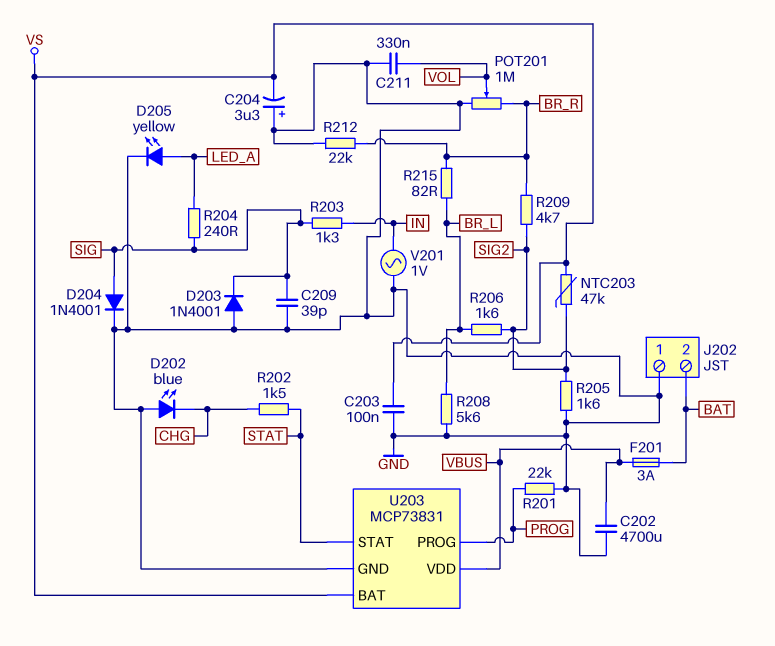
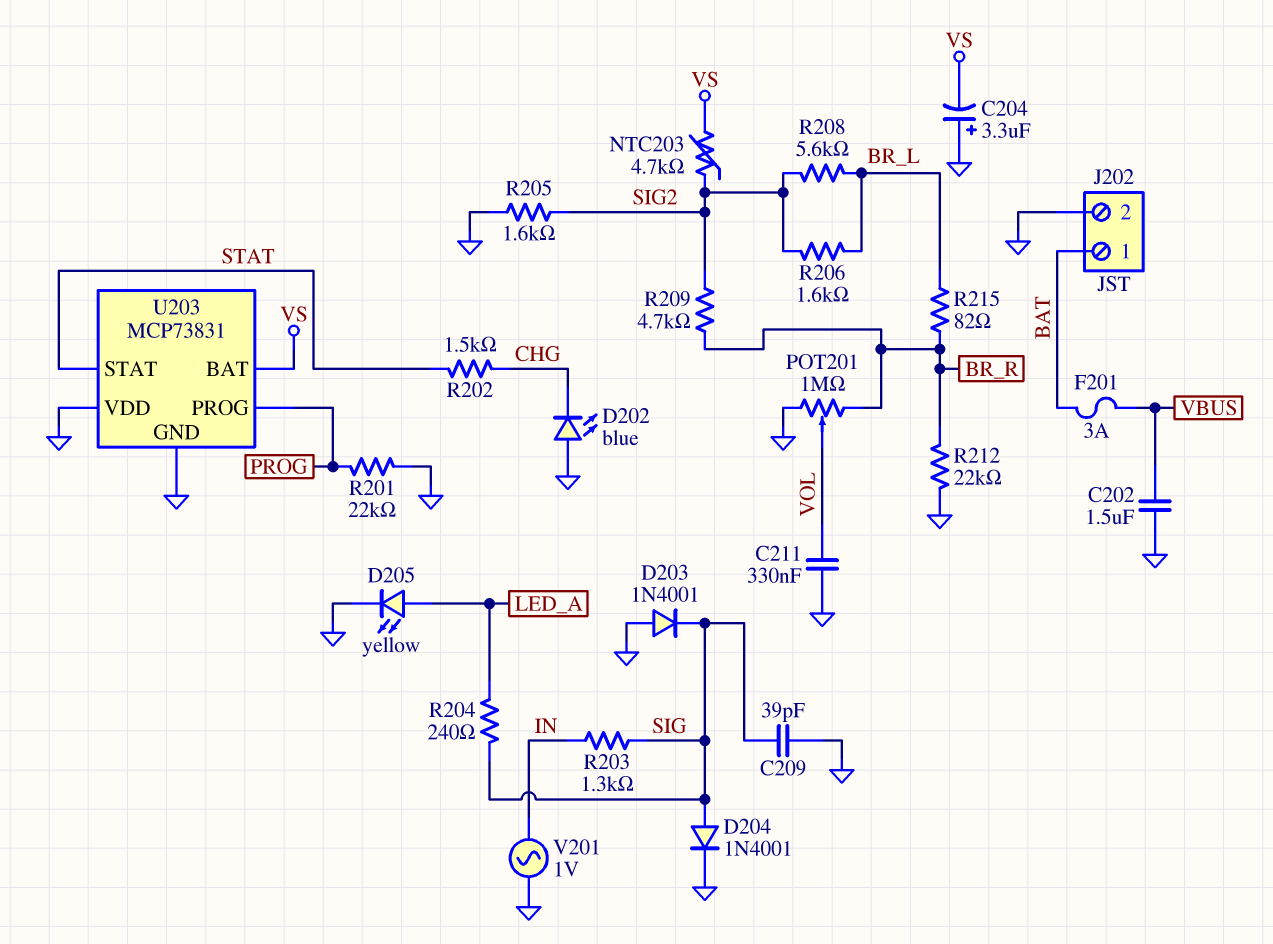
C202: 4700uF (GND, VBUS) -> 1.5uF (GND, VBUS)
C203: 100nF (GND, VS) -> none
J202 pin 1: GND -> BAT
J202 pin 2: BAT -> GND
NTC203: 47k (SIG2, VS) -> 4.7k (SIG2, VS)
R208: 5.6k (BR_L, GND) -> 5.6k (BR_L, SIG2)
U203 pin VDD: VBUS -> GND

